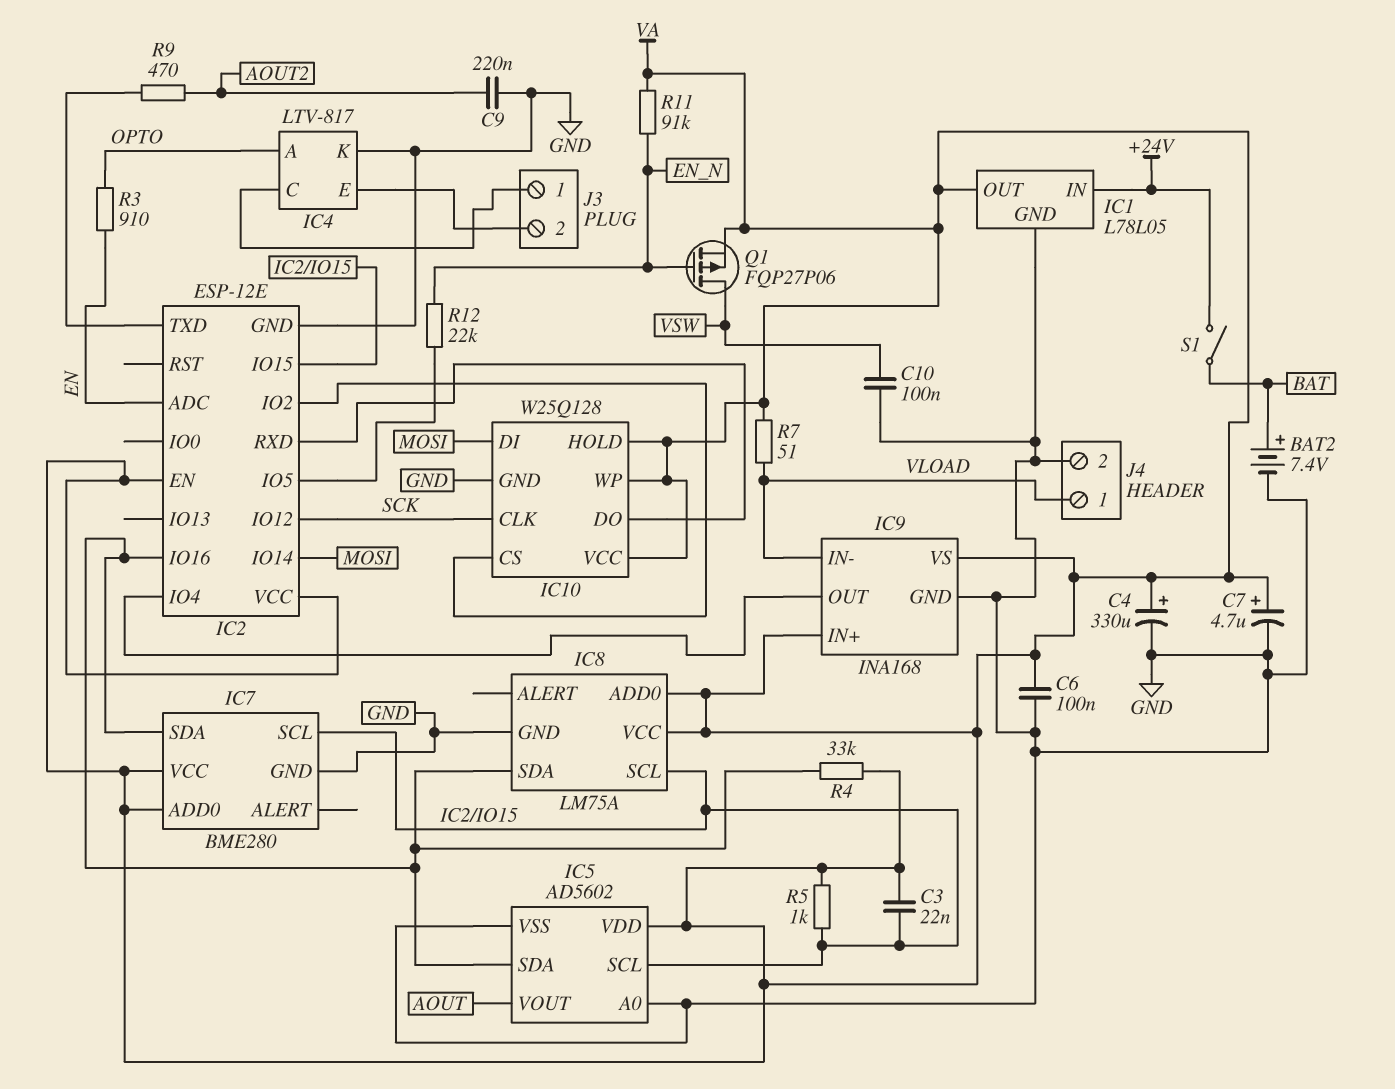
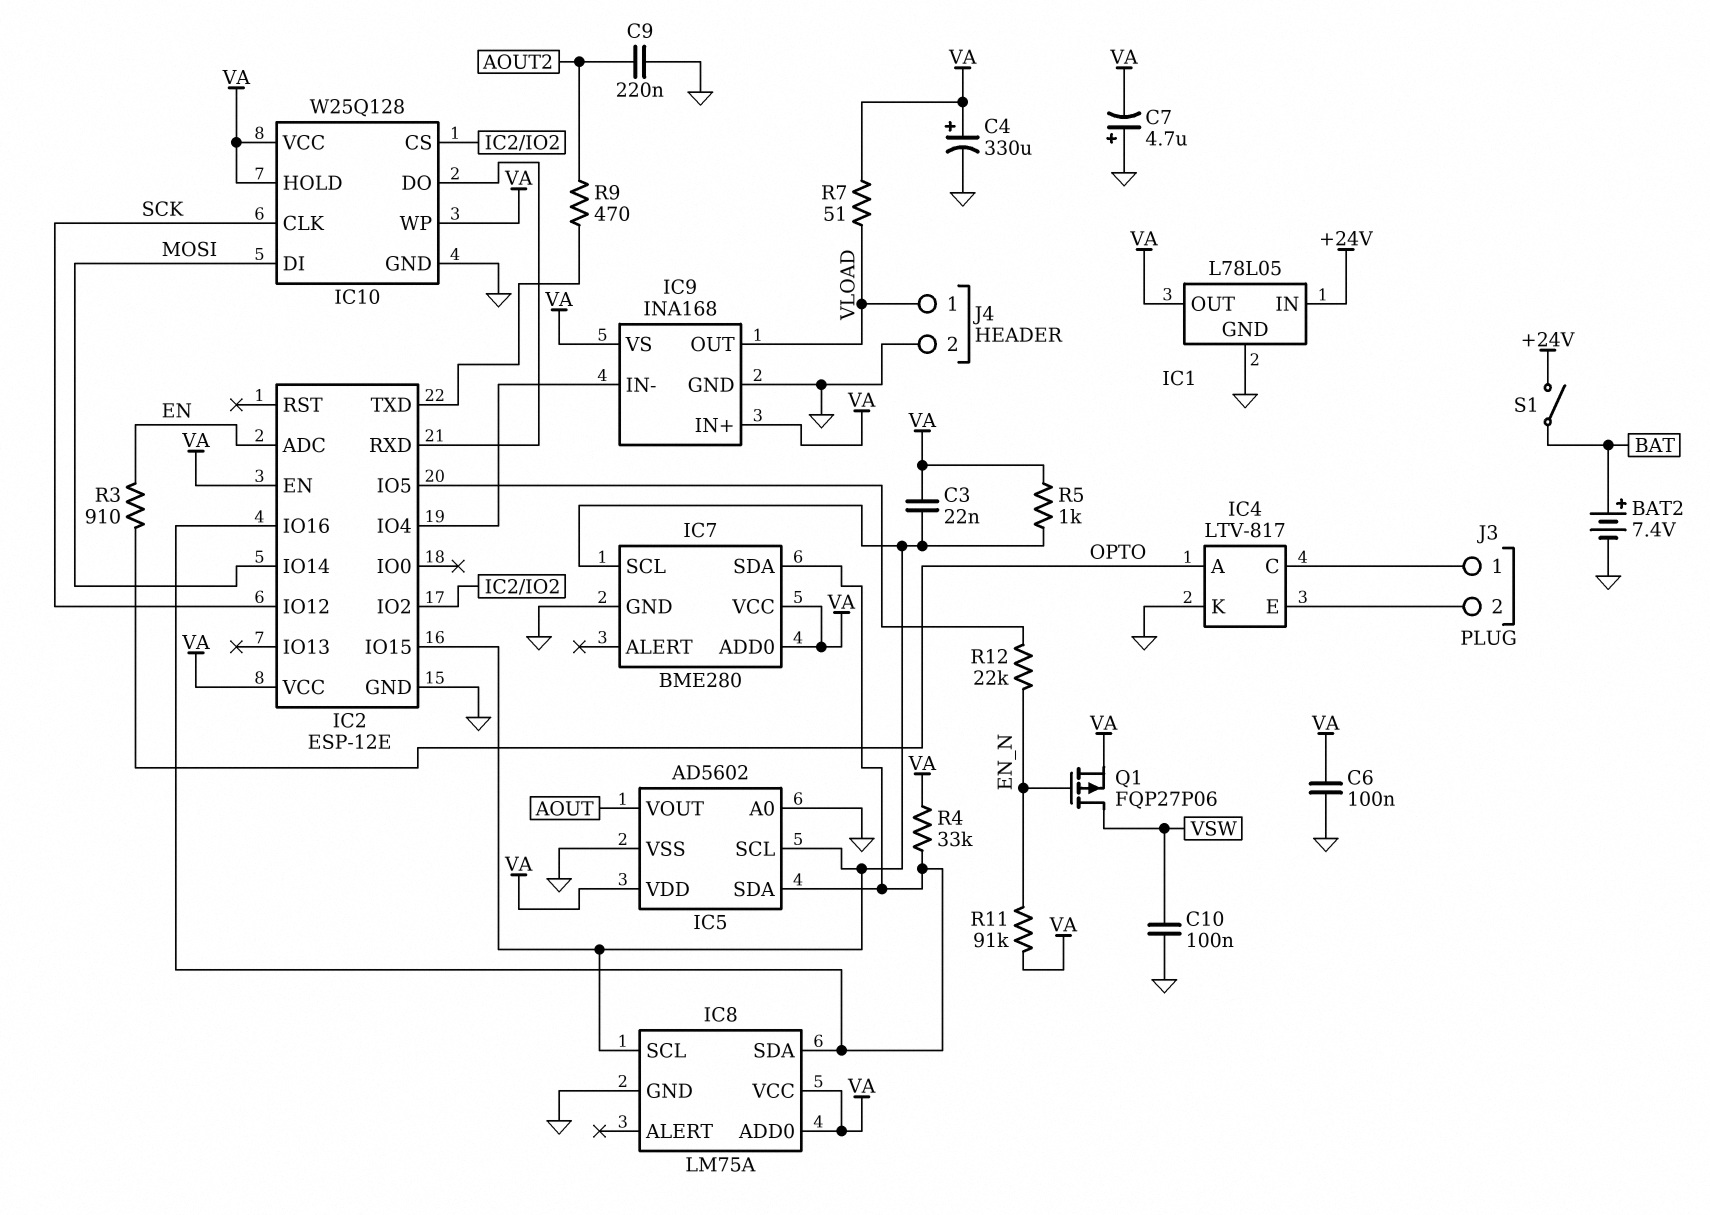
C7: 4.7uF (plus VA, minus GND) -> 4.7uF (plus GND, minus VA)
IC9 pin IN-: VLOAD -> IC2/IO4
IC9 pin OUT: IC2/IO4 -> VLOAD

